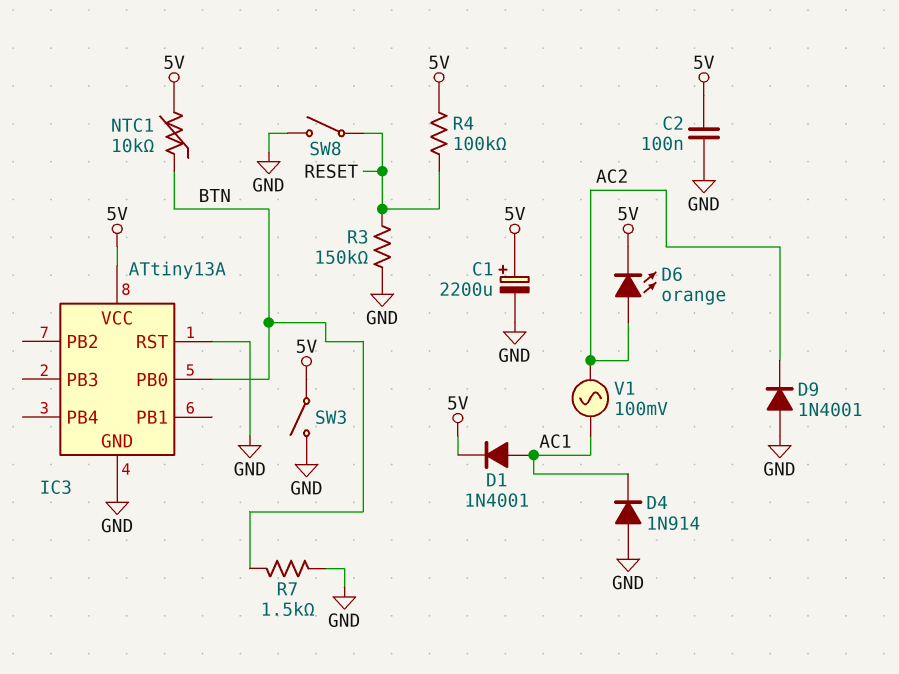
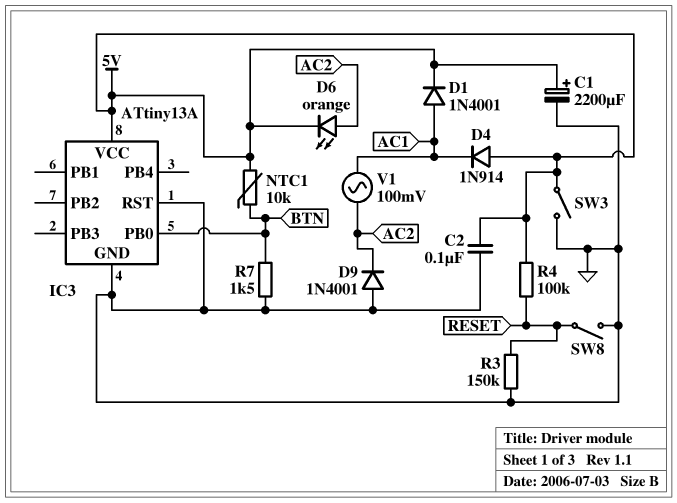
D4: diode 1N914 (A GND, K AC1) -> diode 1N914 (A 5V, K AC1)

